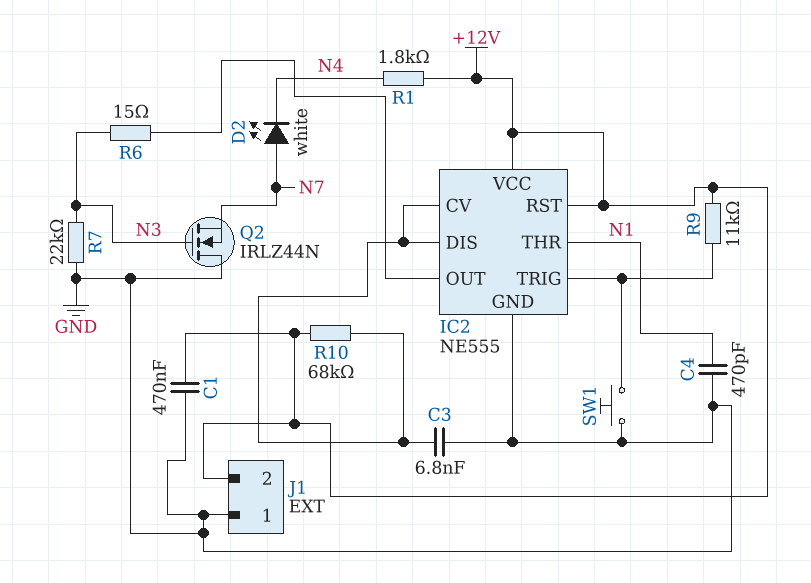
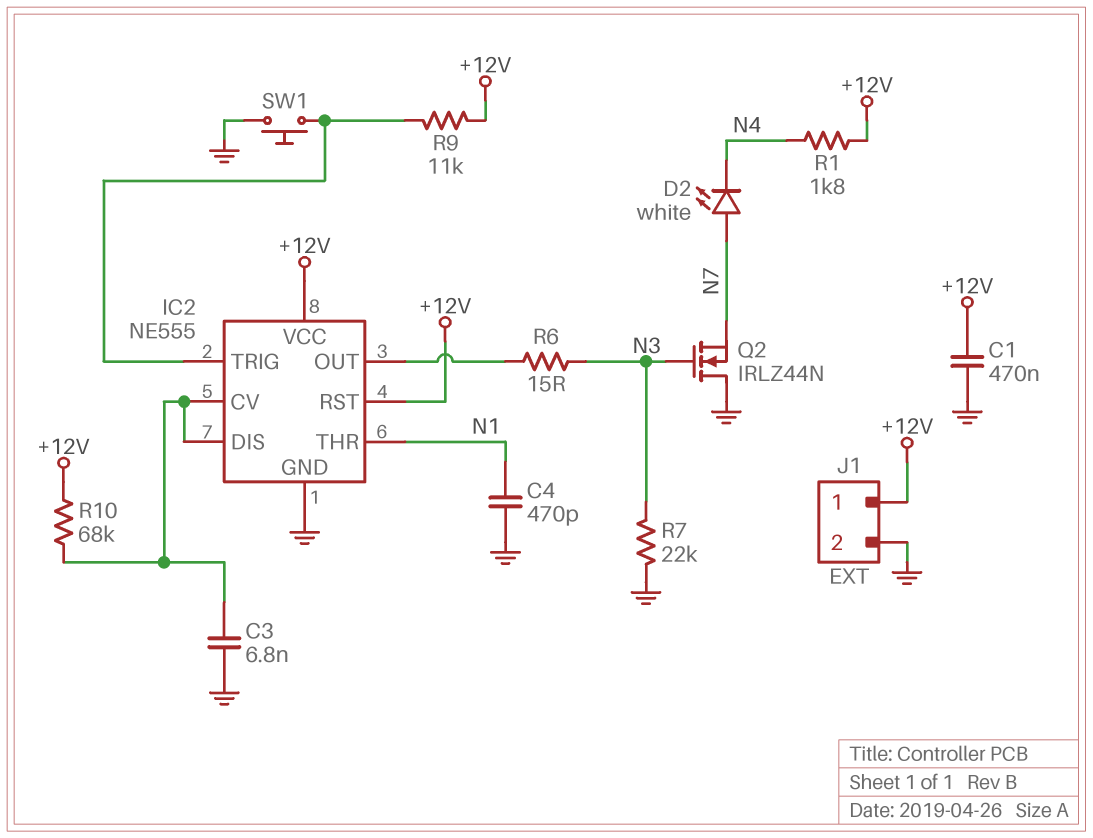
J1 pin 1: GND -> +12V
J1 pin 2: +12V -> GND

